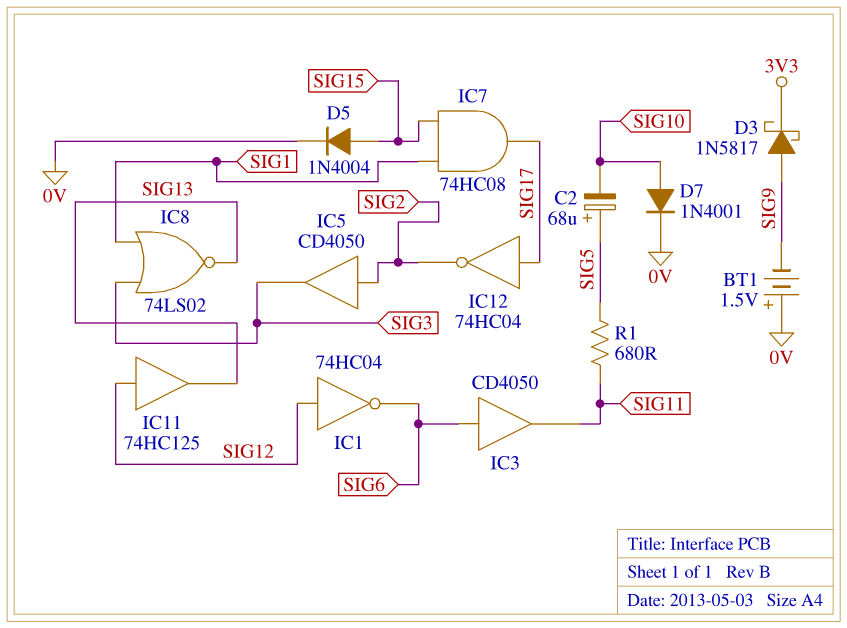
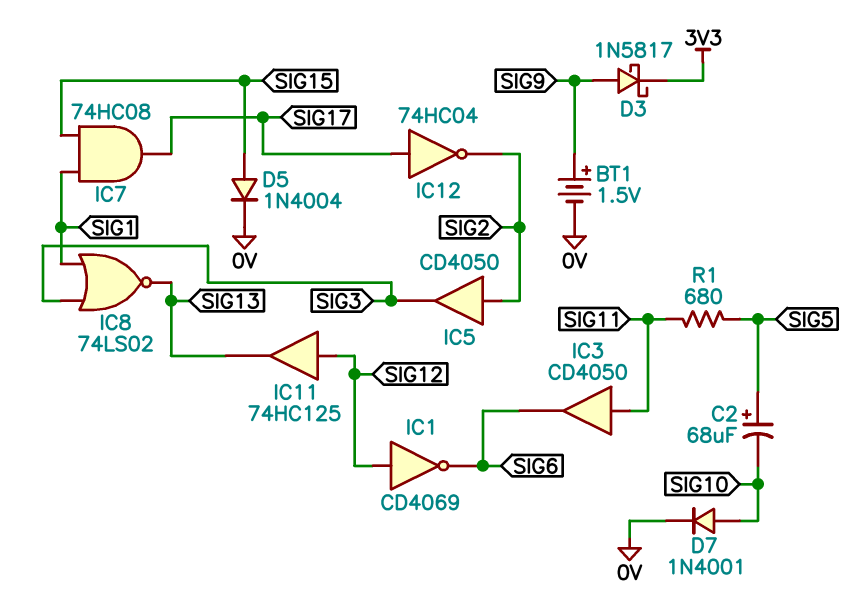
BT1: 1.5V (plus 0V, minus SIG9) -> 1.5V (plus SIG9, minus 0V)
IC1: NOT 74HC04 (in SIG12, out SIG6) -> NOT CD4069 (in SIG12, out SIG6)
IC3: buffer CD4050 (in SIG6, out SIG11) -> buffer CD4050 (in SIG11, out SIG6)

